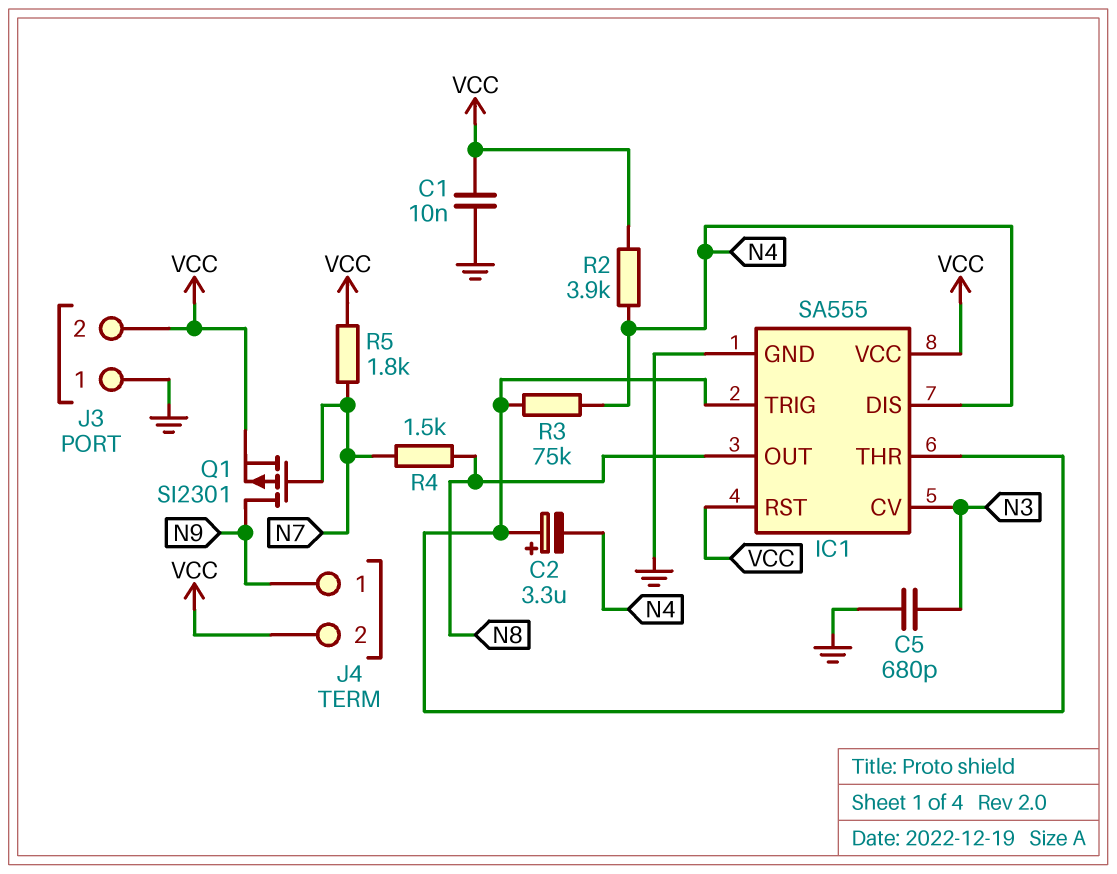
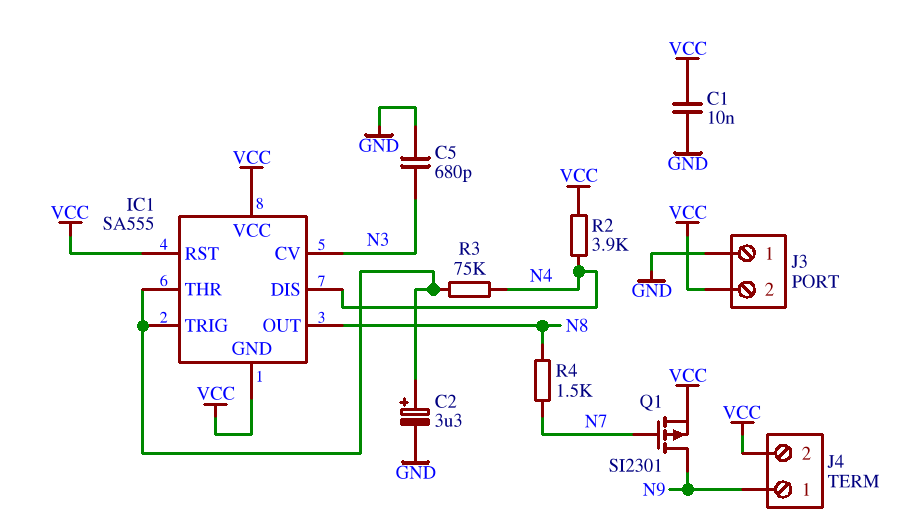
C2: 3.3uF (plus IC1/THR, minus N4) -> 3.3uF (plus IC1/THR, minus GND)
IC1 pin GND: GND -> VCC
R5: 1.8k (N7, VCC) -> none

